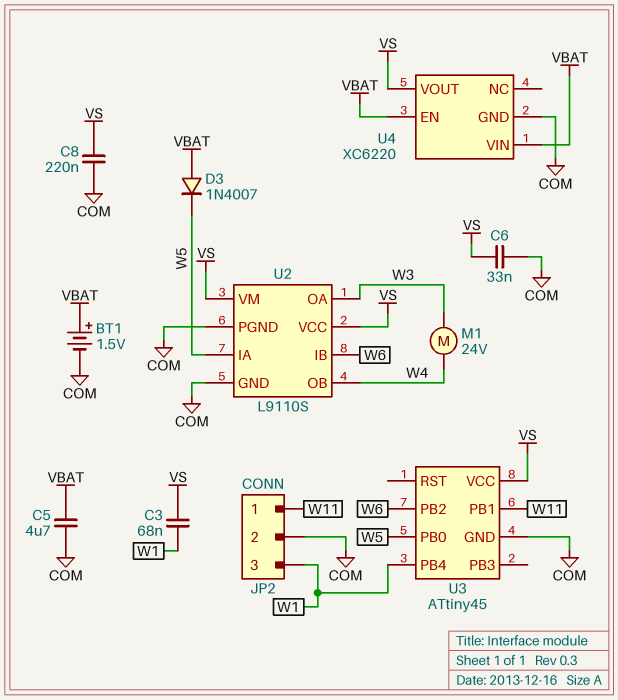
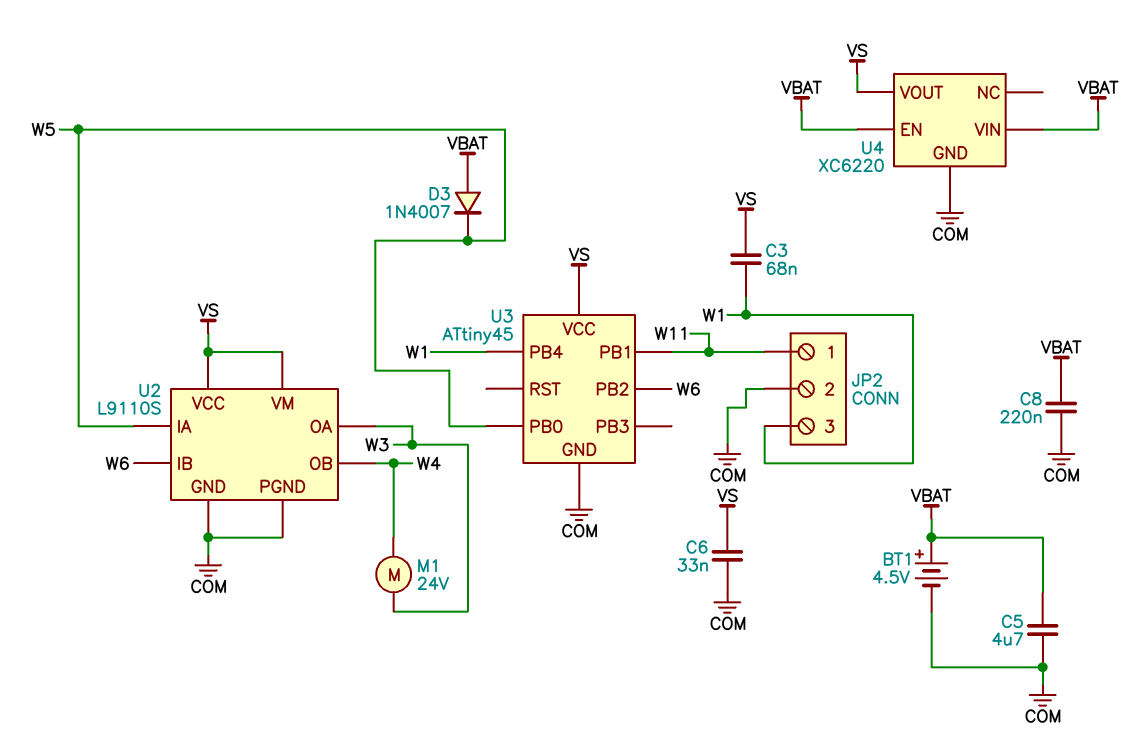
BT1: 1.5V (plus VBAT, minus COM) -> 4.5V (plus VBAT, minus COM)
C8: 220nF (COM, VS) -> 220nF (COM, VBAT)

